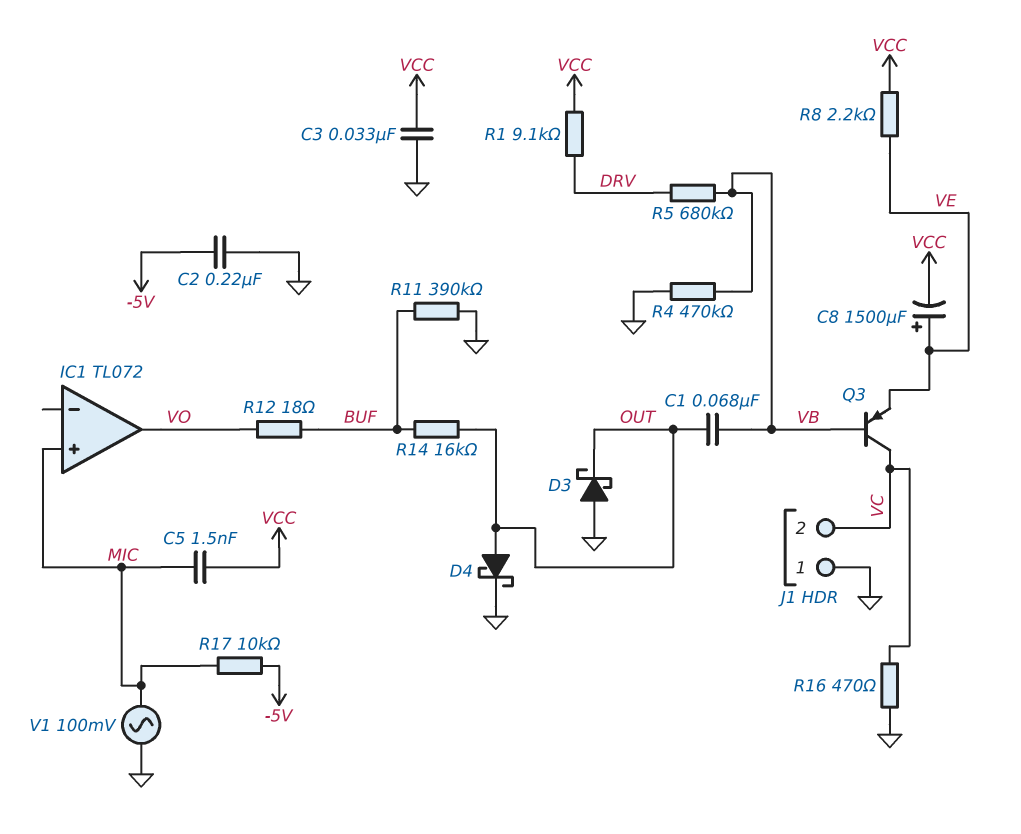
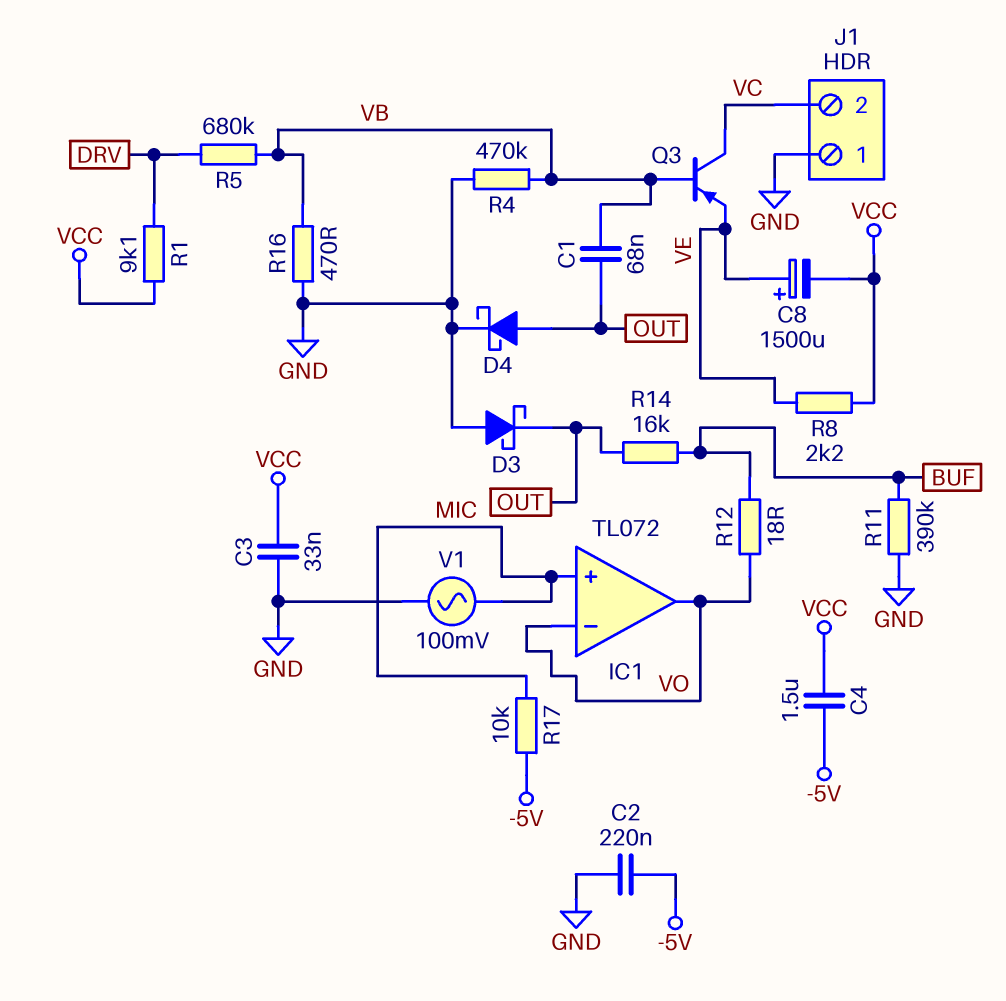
C4: none -> 1.5uF (-5V, VCC)
C5: 1.5nF (MIC, VCC) -> none
IC1 pin in-: none -> VO
R16: 470 (GND, VC) -> 470 (GND, VB)

